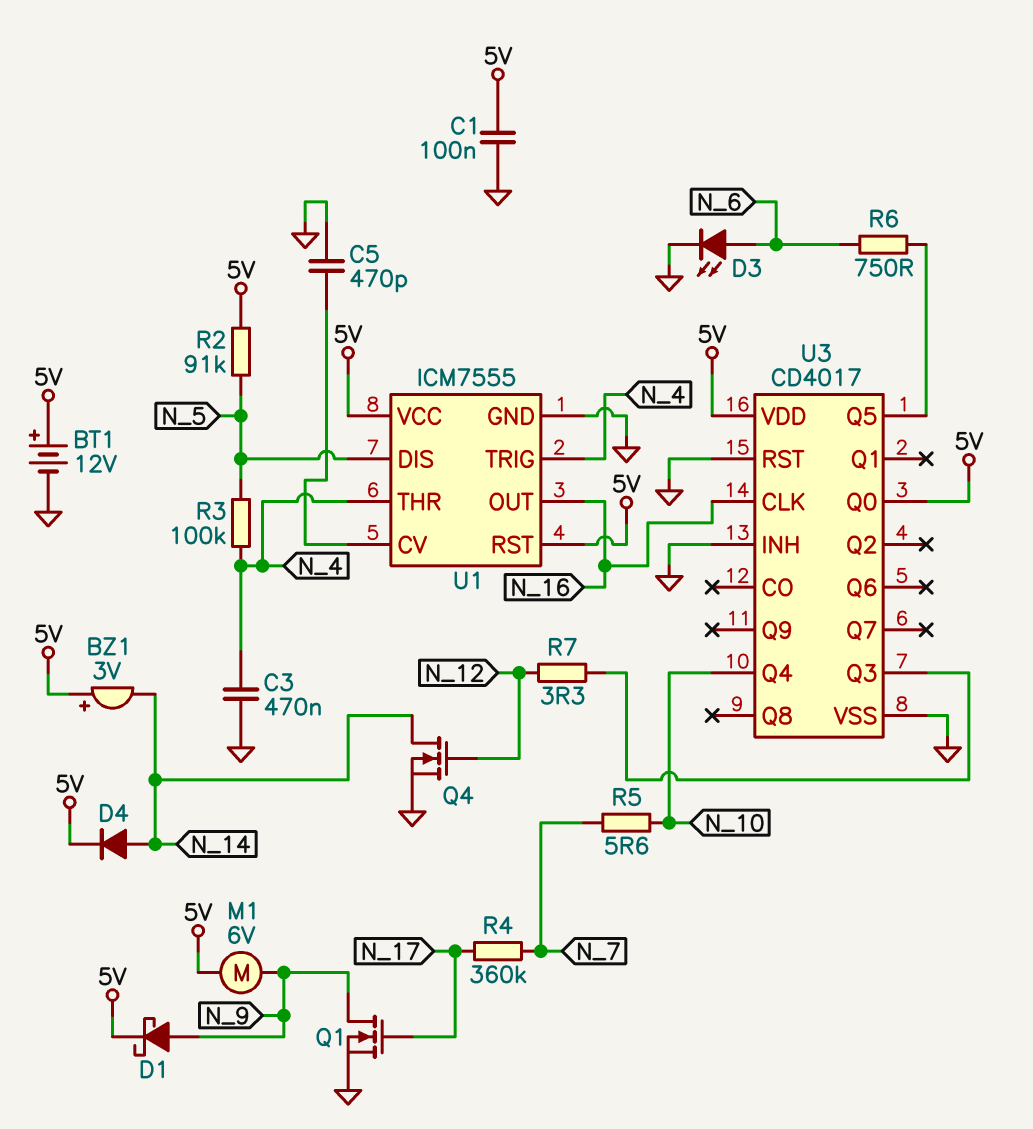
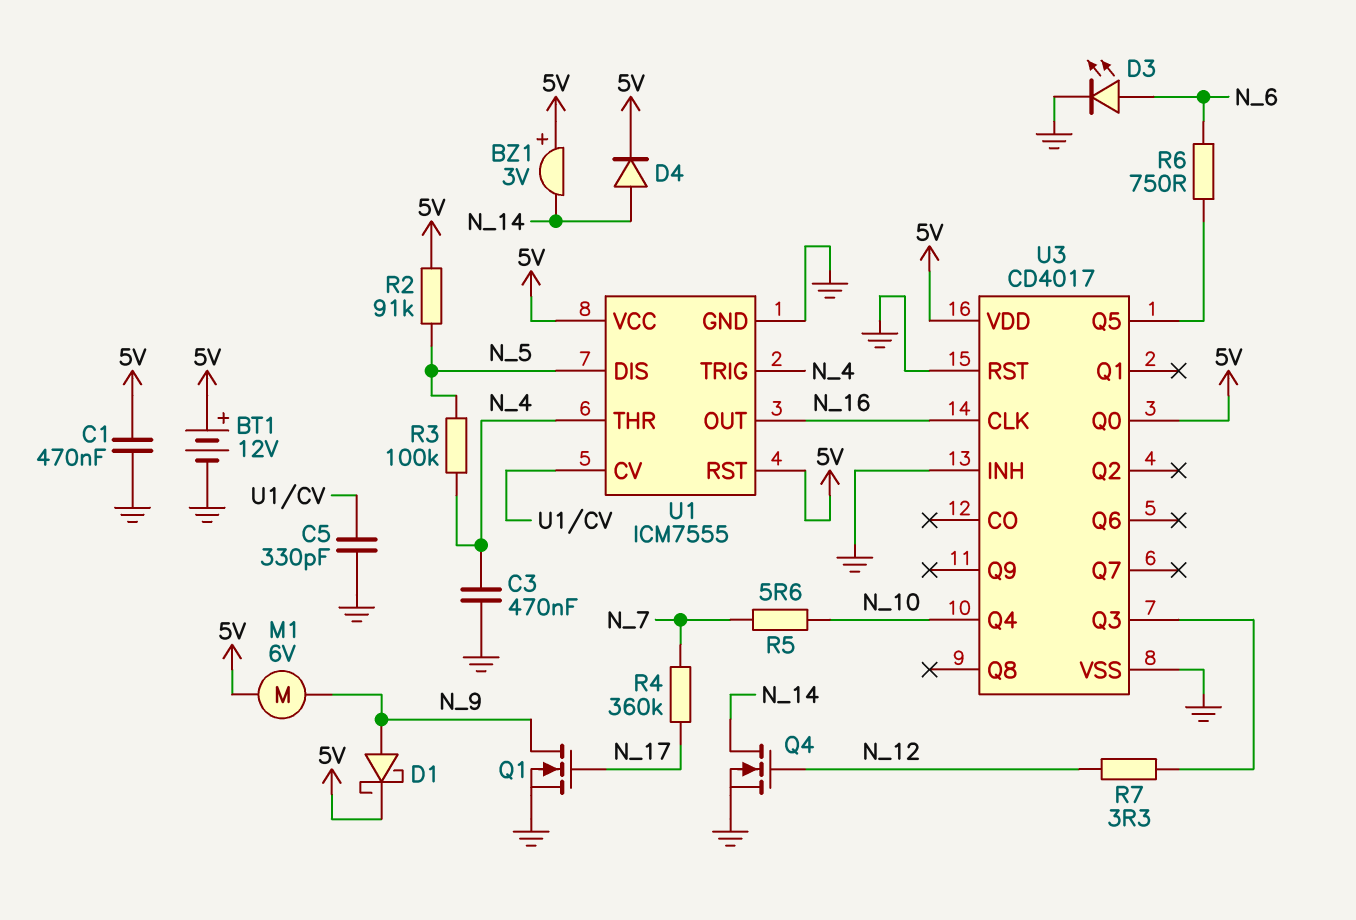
C1: 100nF (5V, GND) -> 470nF (5V, GND)
C5: 470pF (GND, U1/CV) -> 330pF (GND, U1/CV)

